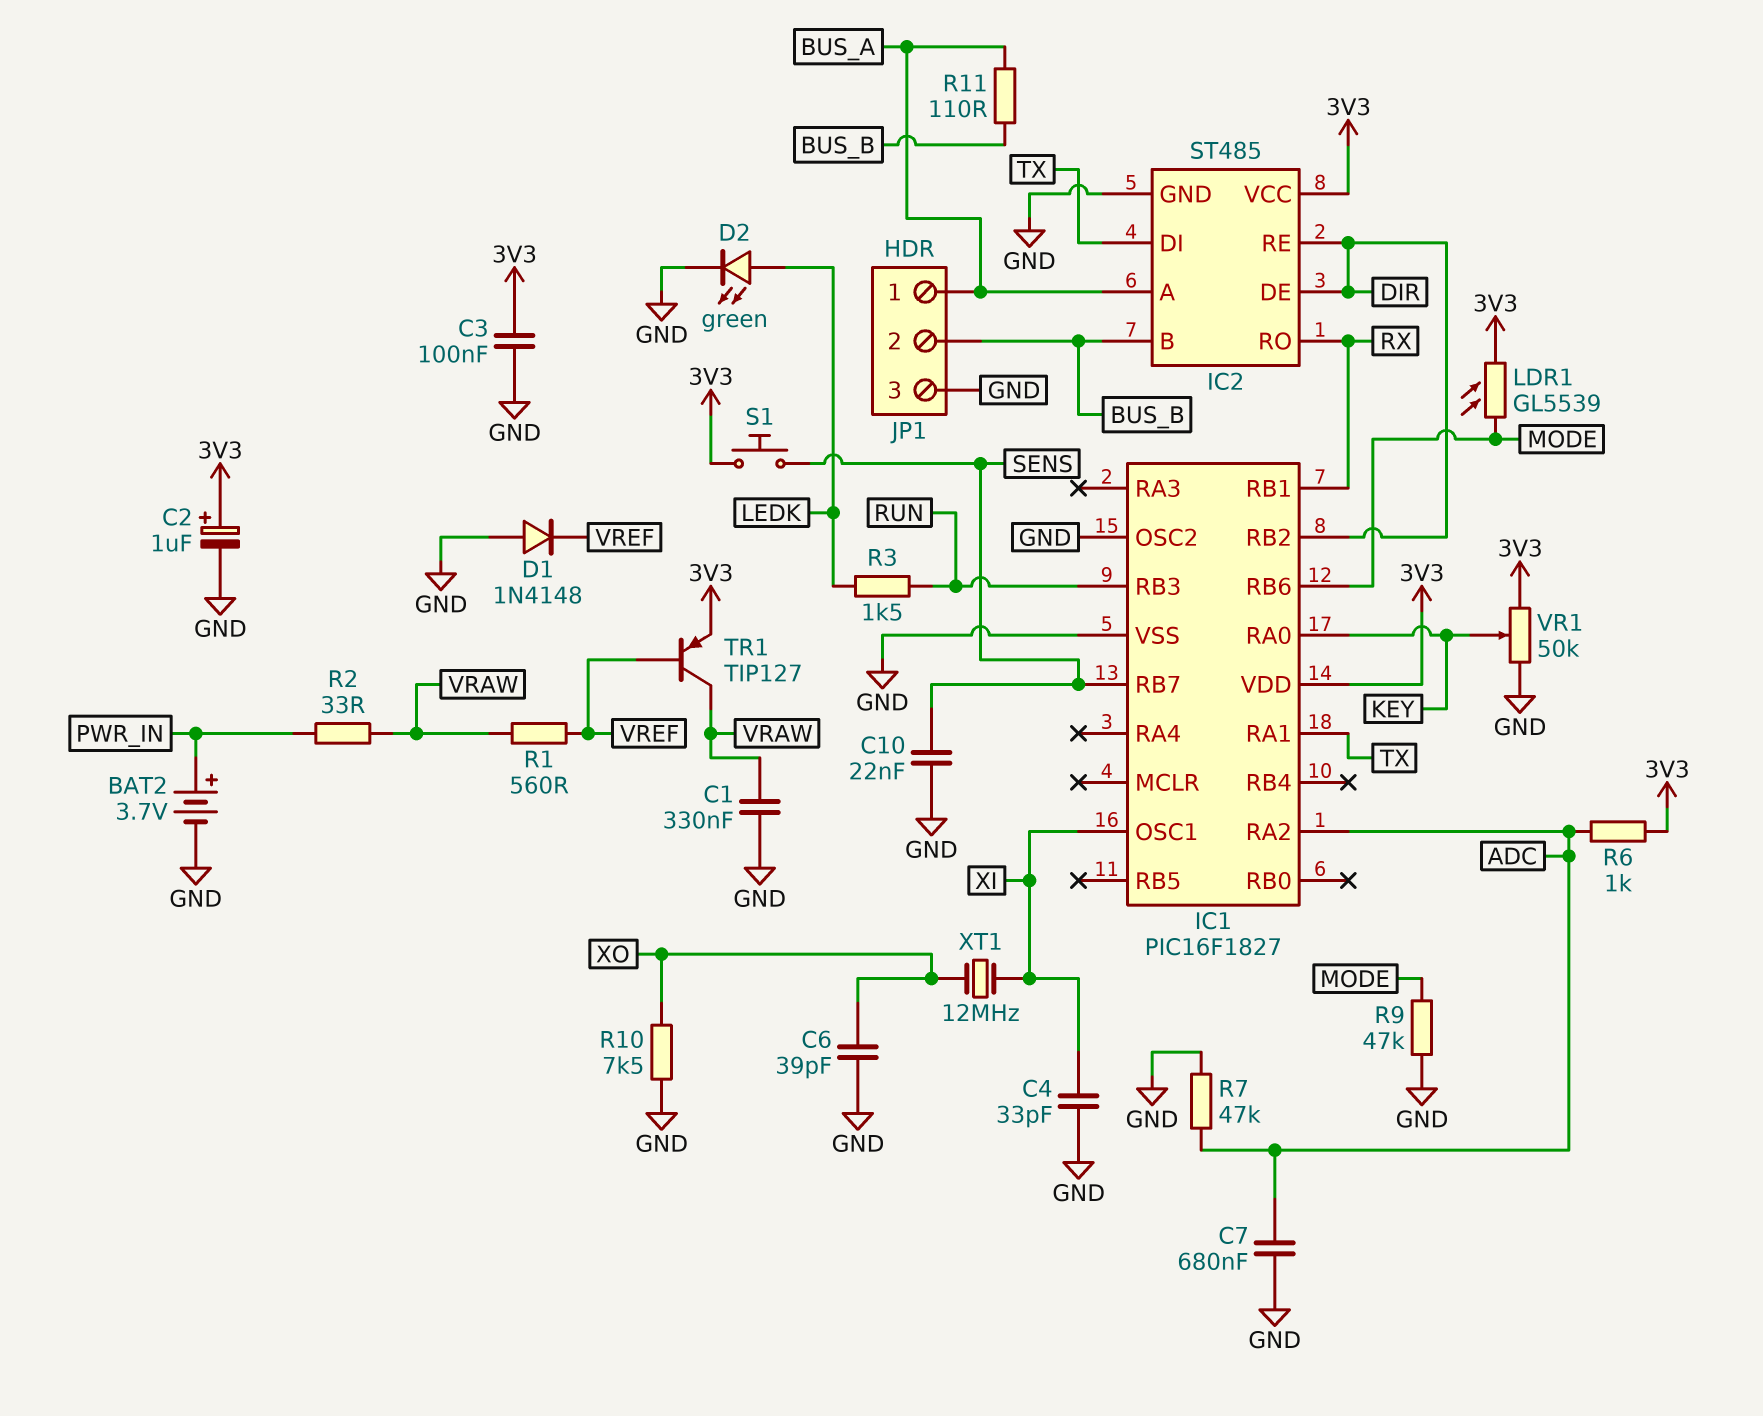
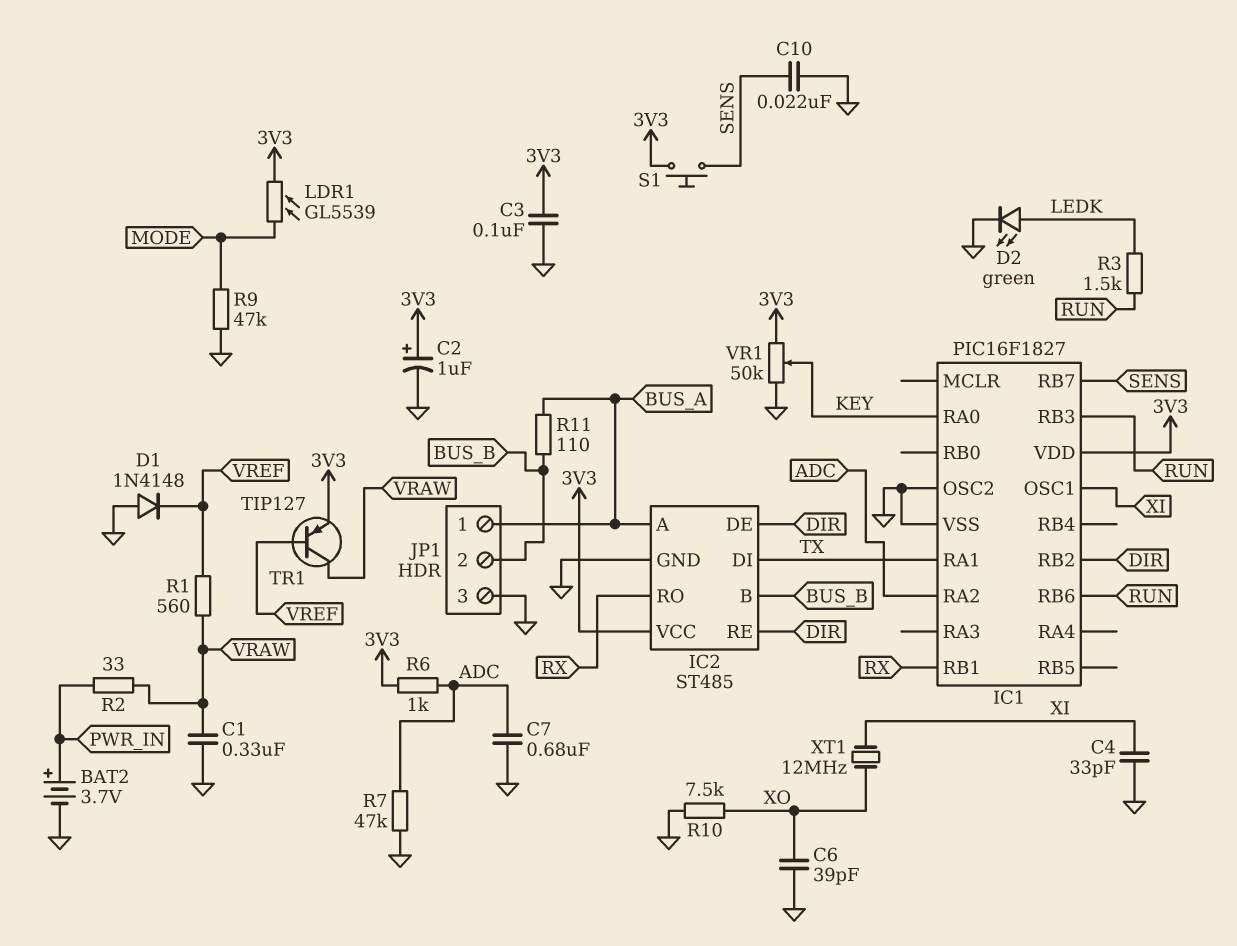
IC1 pin RB6: MODE -> RUN

